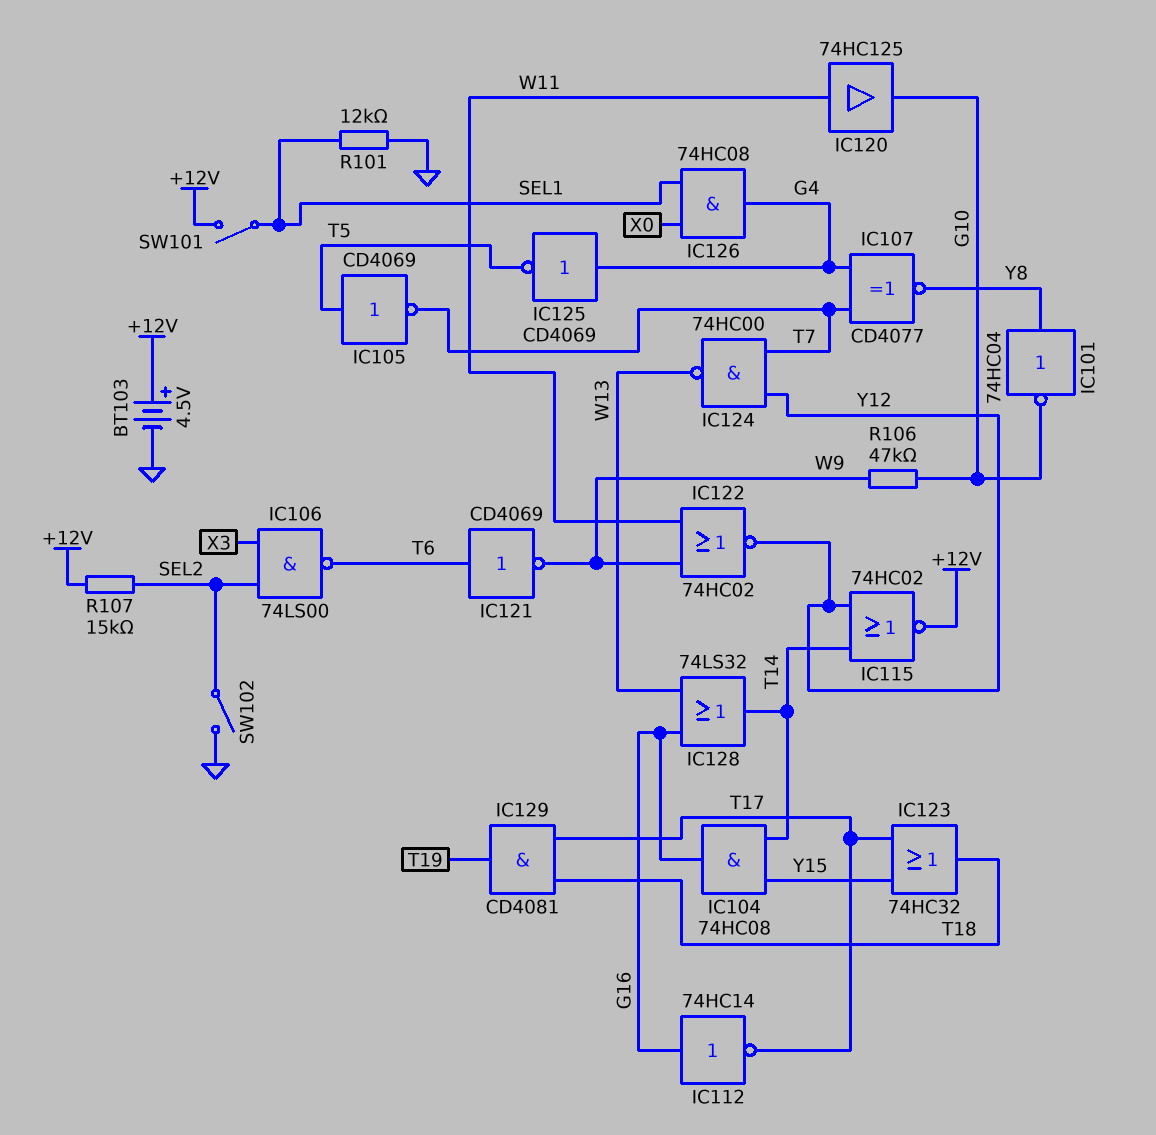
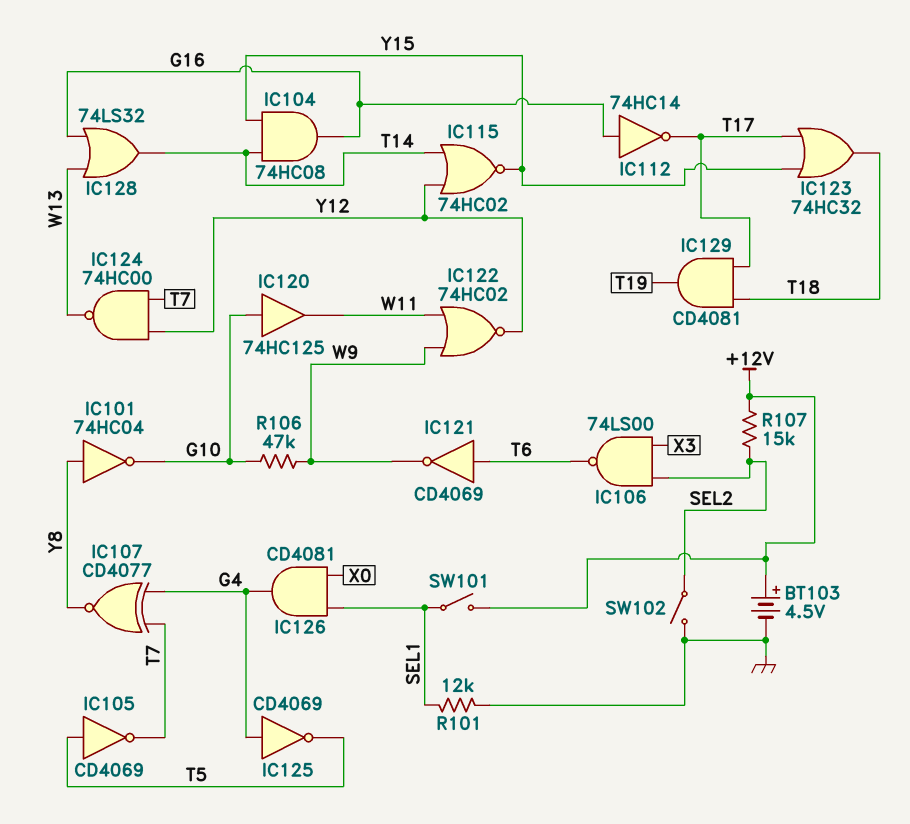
IC115: NOR 74HC02 (in T14, in Y12, out +12V) -> NOR 74HC02 (in T14, in Y12, out Y15)
IC120: buffer 74HC125 (in W11, out G10) -> buffer 74HC125 (in G10, out W11)
IC126: AND 74HC08 (in SEL1, in X0, out G4) -> AND CD4081 (in SEL1, in X0, out G4)

